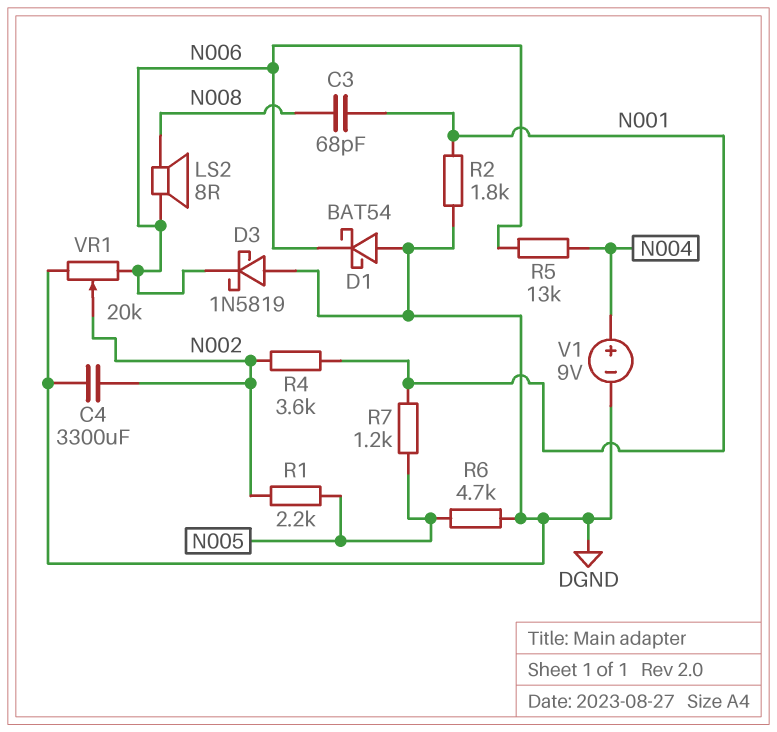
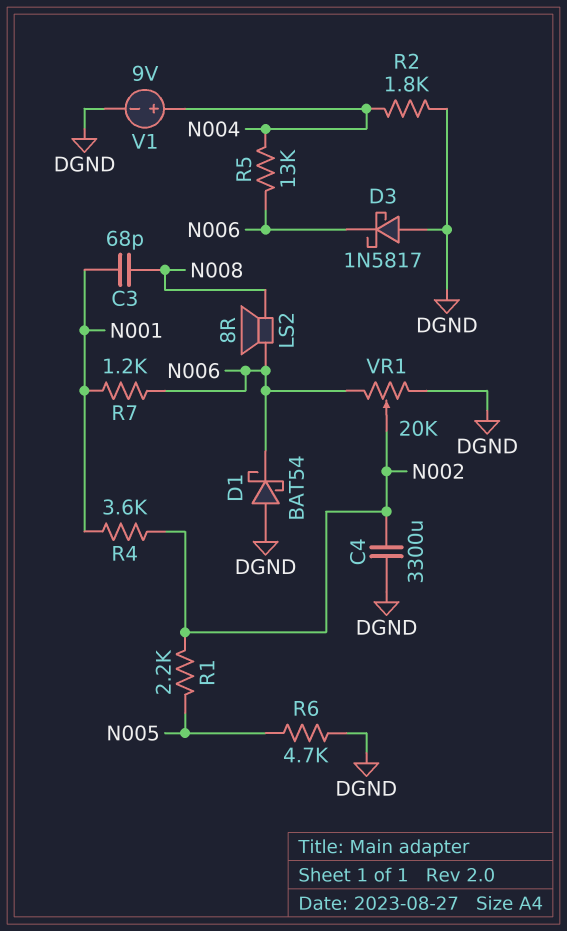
D3: schottky 1N5819 (A DGND, K N006) -> schottky 1N5817 (A DGND, K N006)
R2: 1.8k (DGND, N001) -> 1.8k (DGND, N004)
R7: 1.2k (N001, N005) -> 1.2k (N001, N006)

